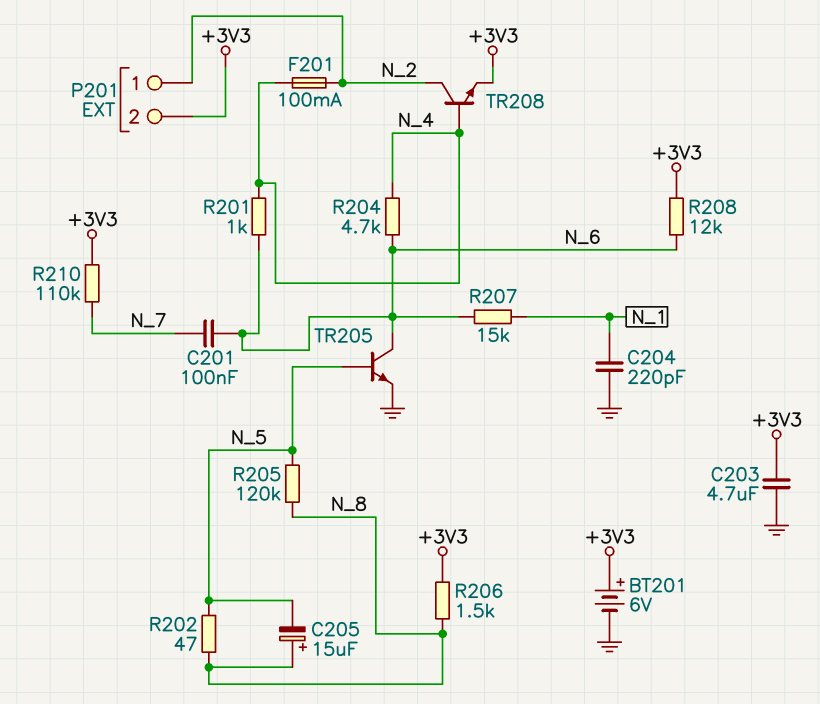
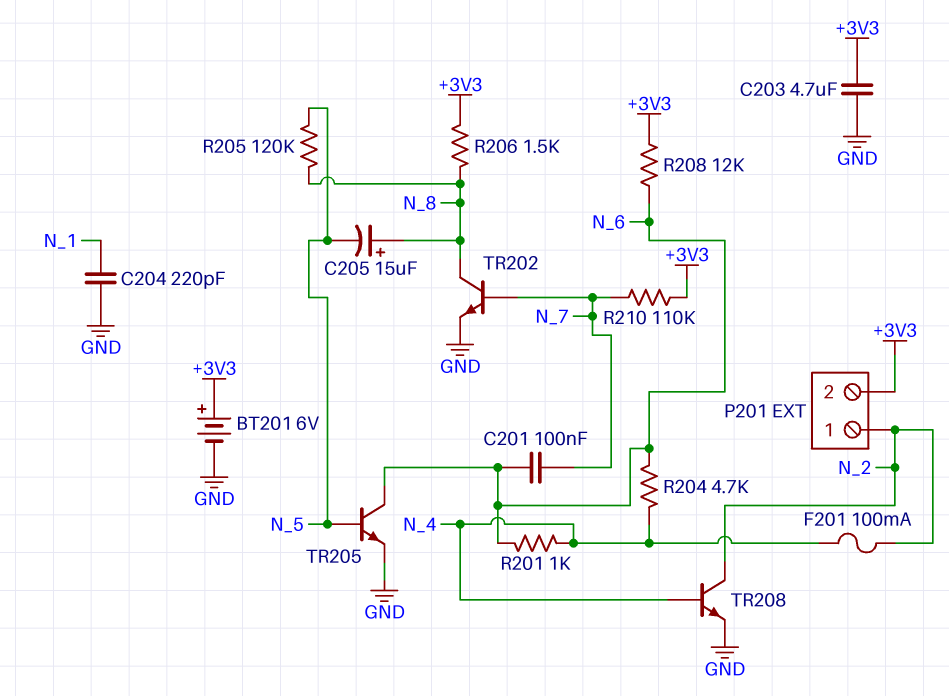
R202: 47 (N_5, N_8) -> none
R207: 15k (N_1, N_6) -> none
TR202: none -> NPN (B N_7, C N_8, E GND)
TR208: NPN (B N_4, C N_2, E +3V3) -> NPN (B N_4, C N_2, E GND)

